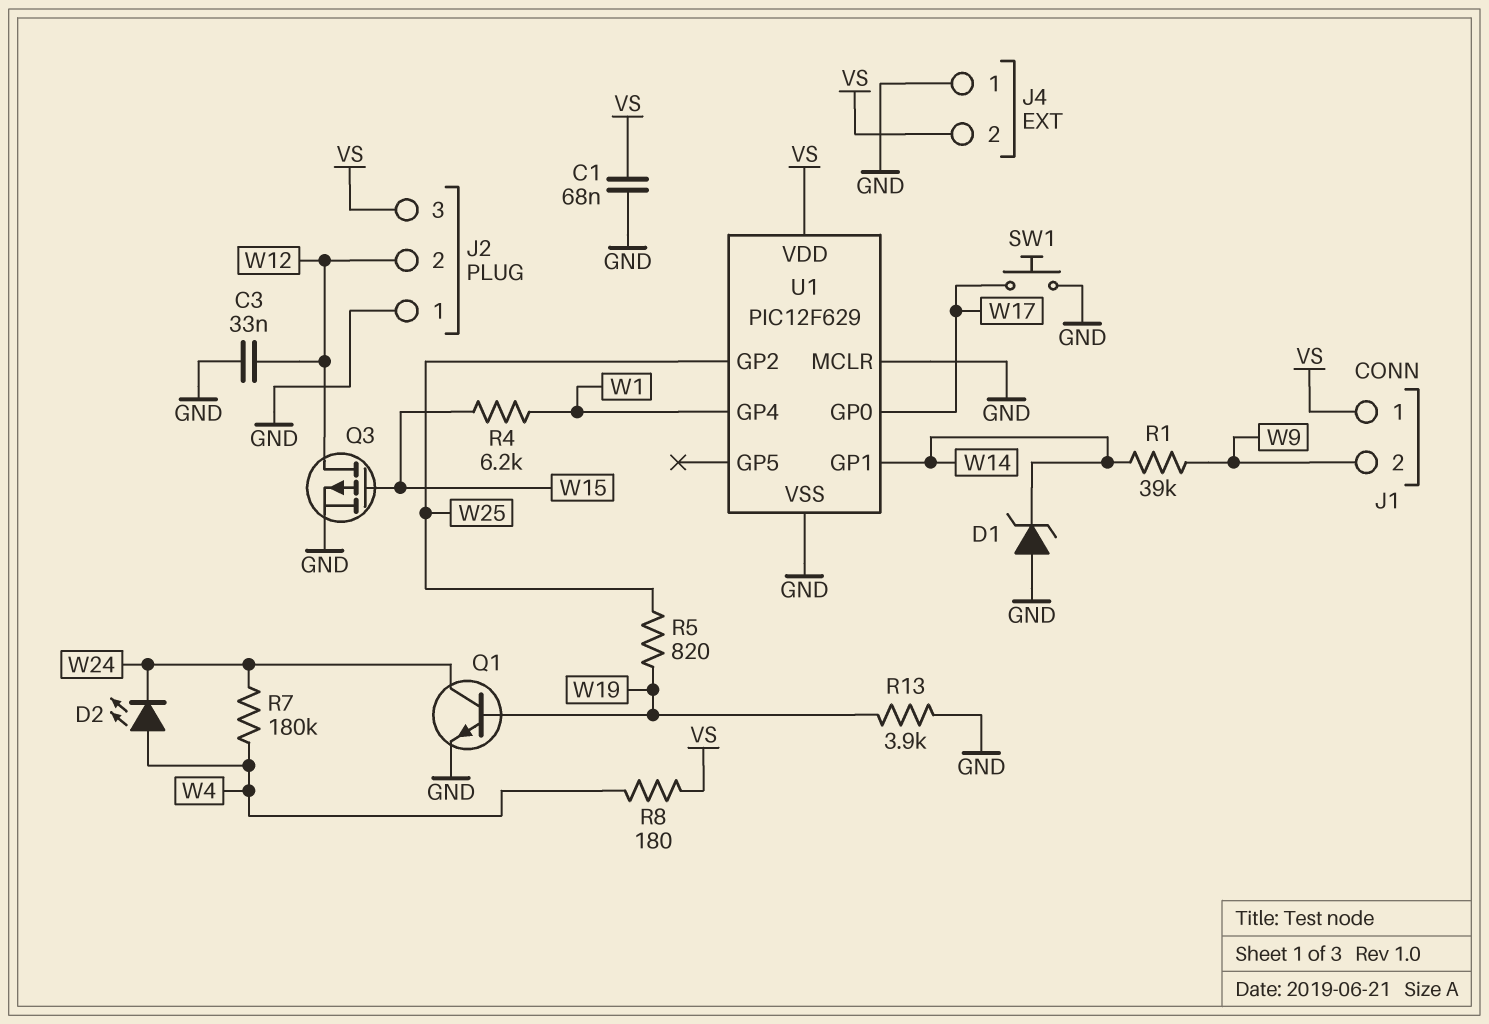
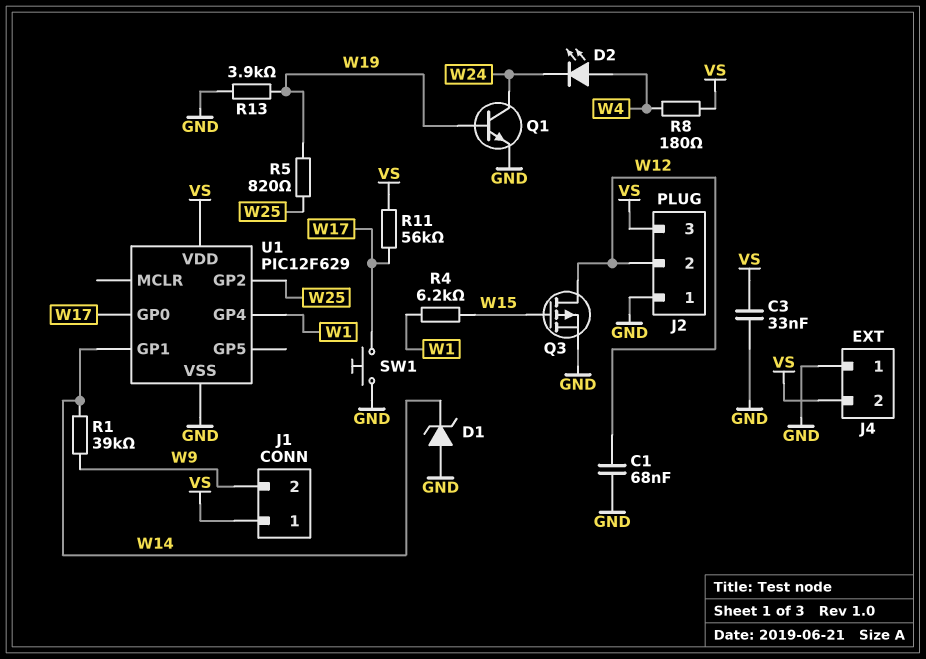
C1: 68nF (GND, VS) -> 68nF (GND, W12)
C3: 33nF (GND, W12) -> 33nF (GND, VS)
R7: 180k (W4, W24) -> none
R11: none -> 56k (VS, W17)
U1 pin MCLR: GND -> none

